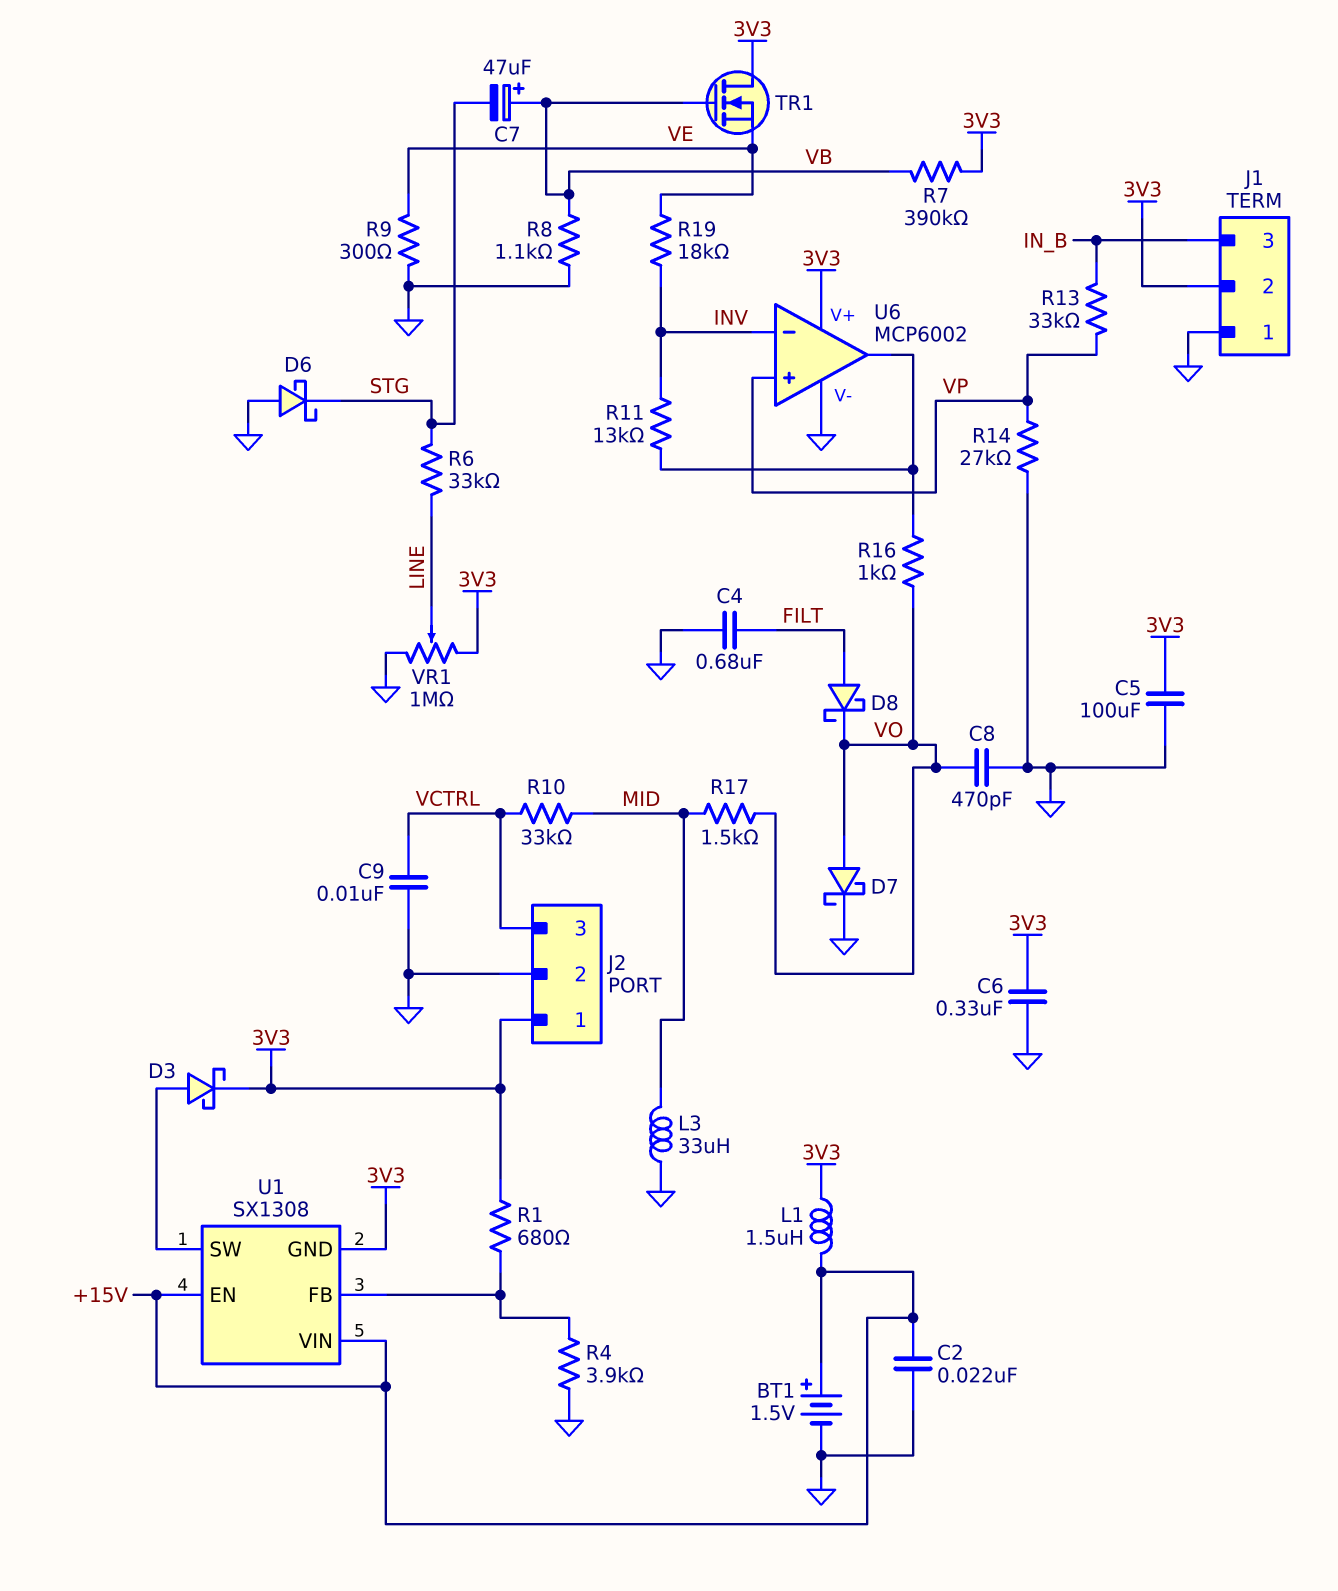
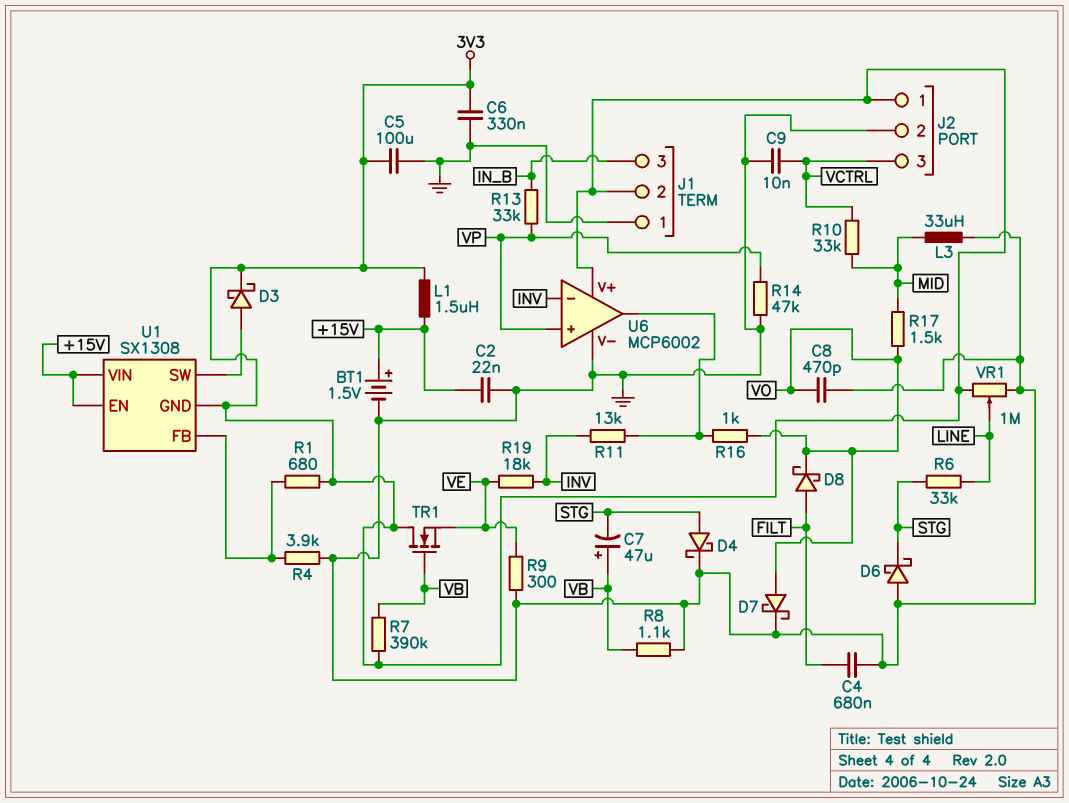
D4: none -> schottky (A STG, K GND)
R14: 27k (GND, VP) -> 47k (GND, VP)

